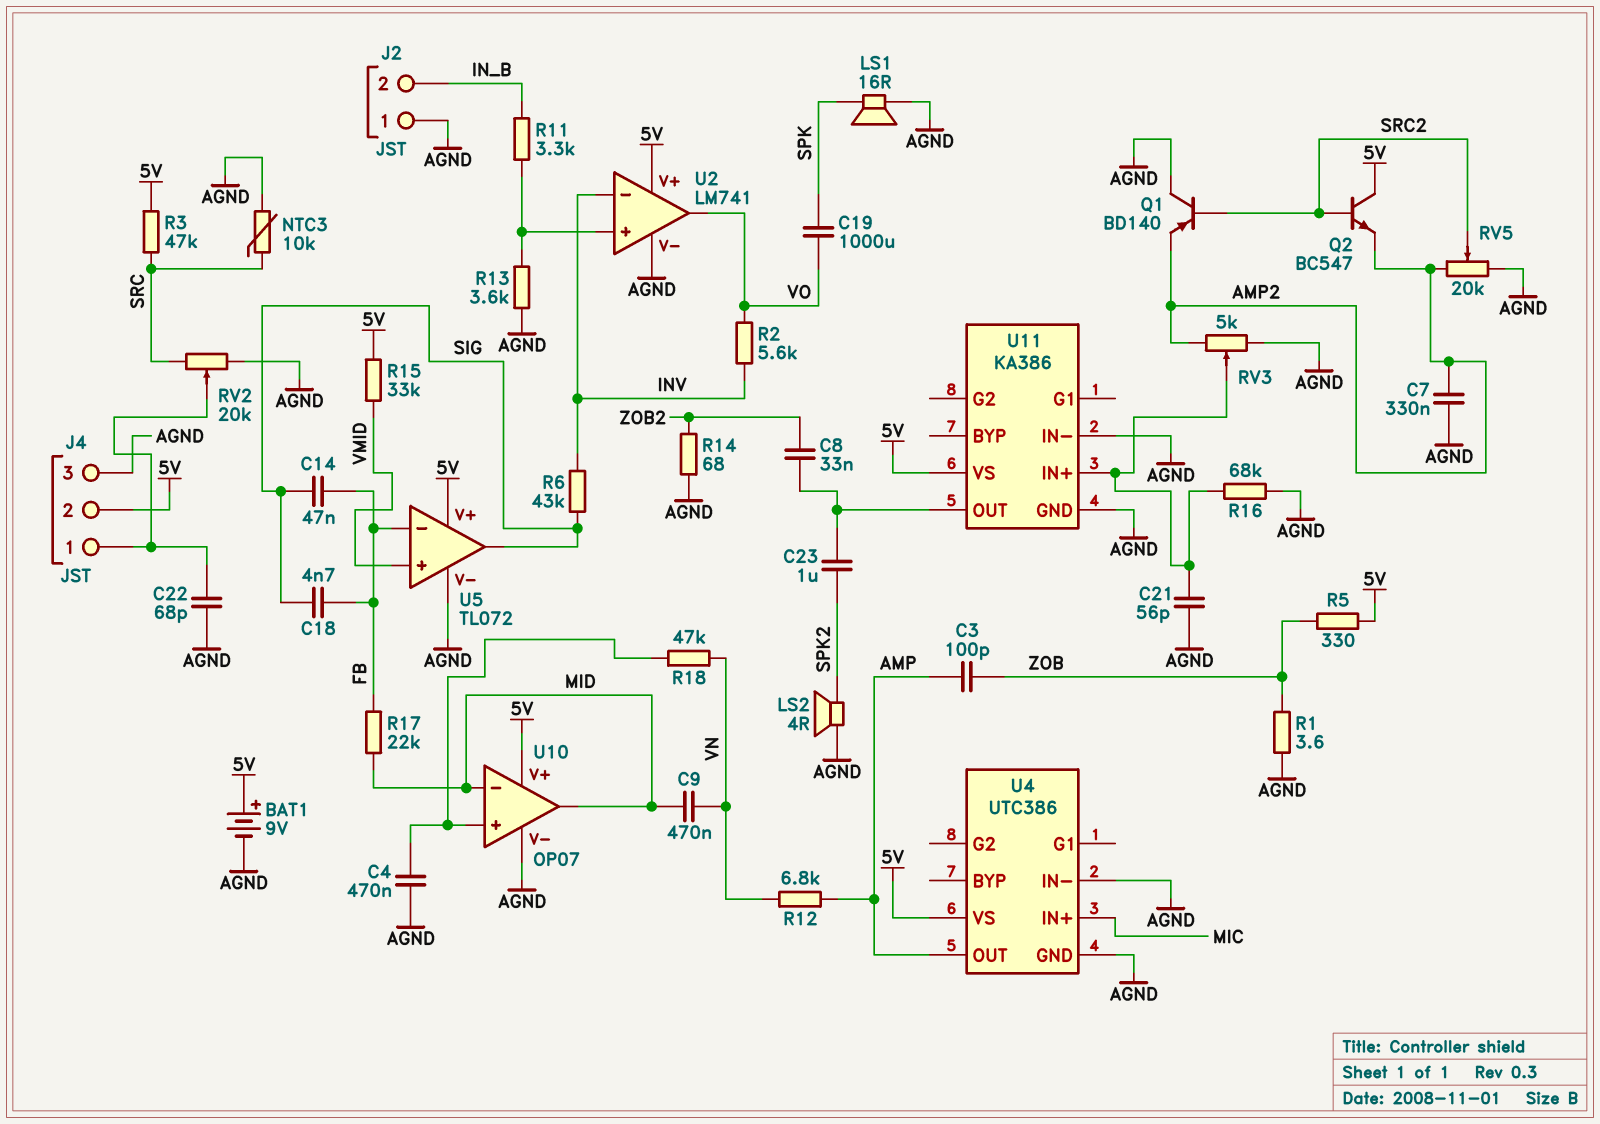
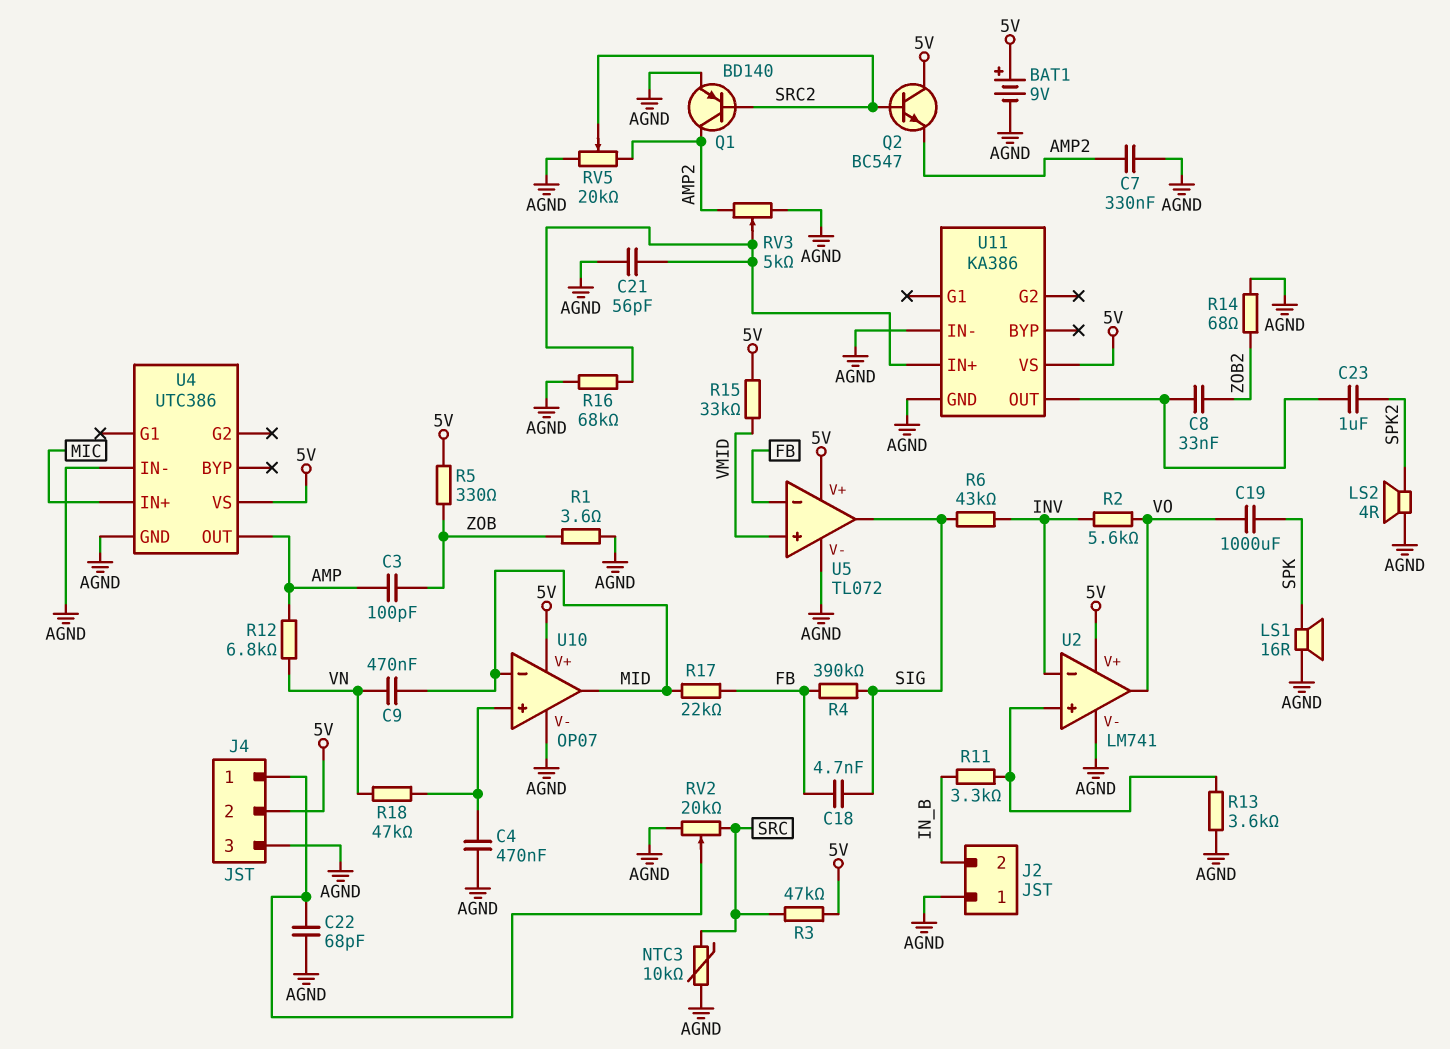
C14: 47nF (FB, SIG) -> none
Q1: PNP BD140 (B SRC2, C AGND, E AMP2) -> PNP BD140 (B SRC2, C AMP2, E AGND)
R4: none -> 390k (FB, SIG)

